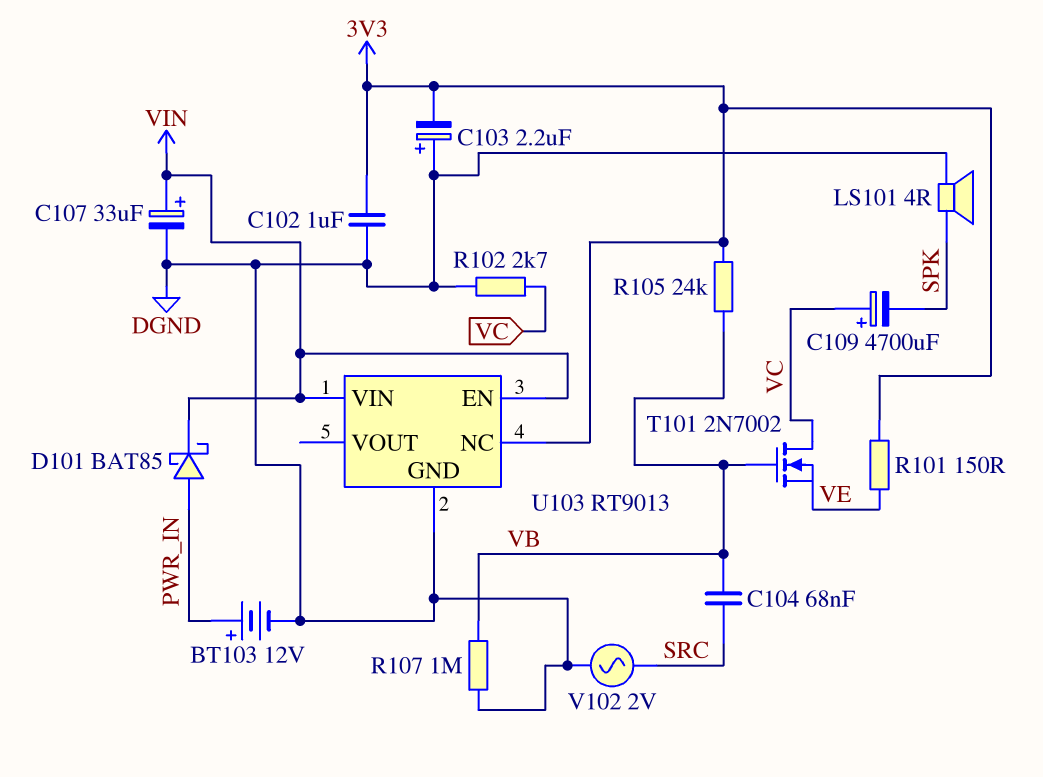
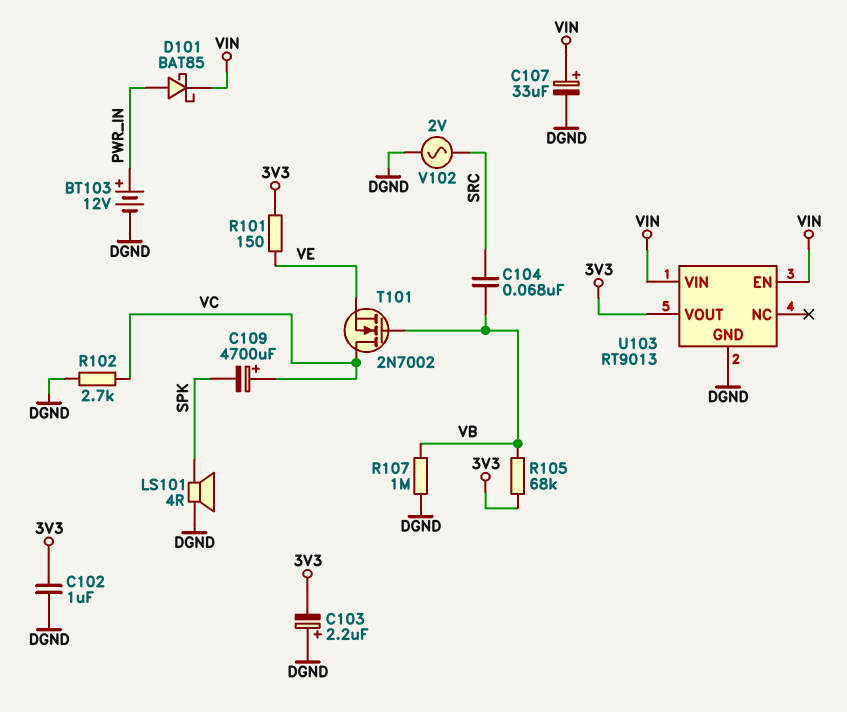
R105: 24k (3V3, VB) -> 68k (3V3, VB)
U103 pin NC: 3V3 -> none
U103 pin VOUT: none -> 3V3

